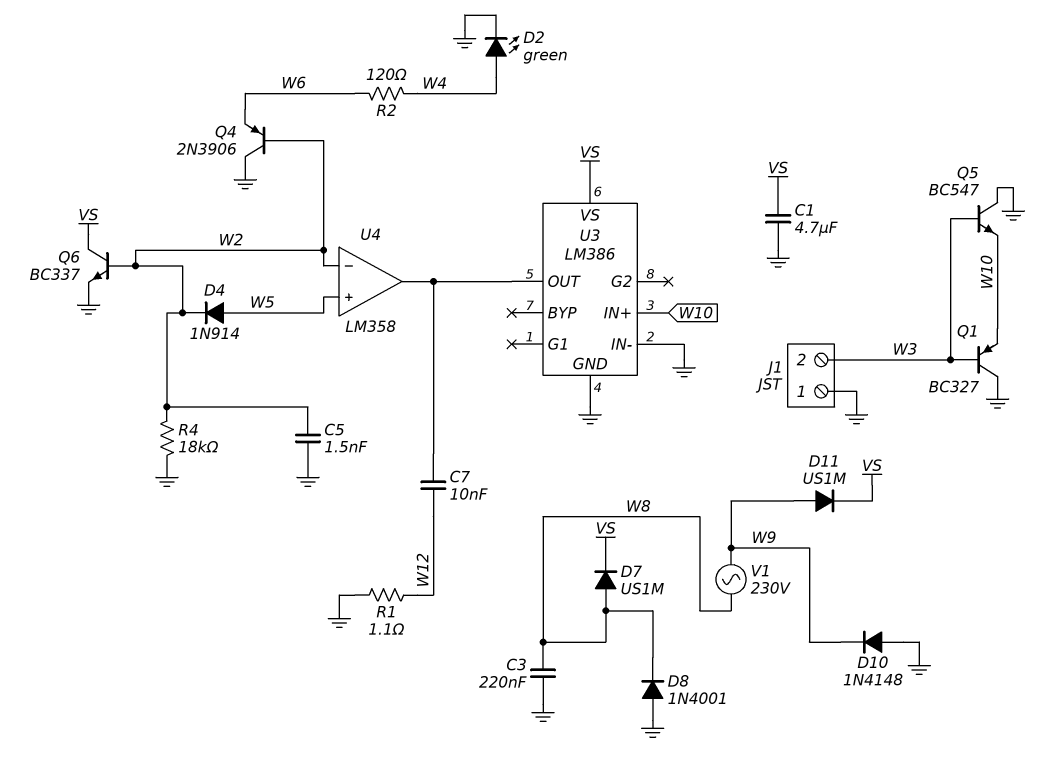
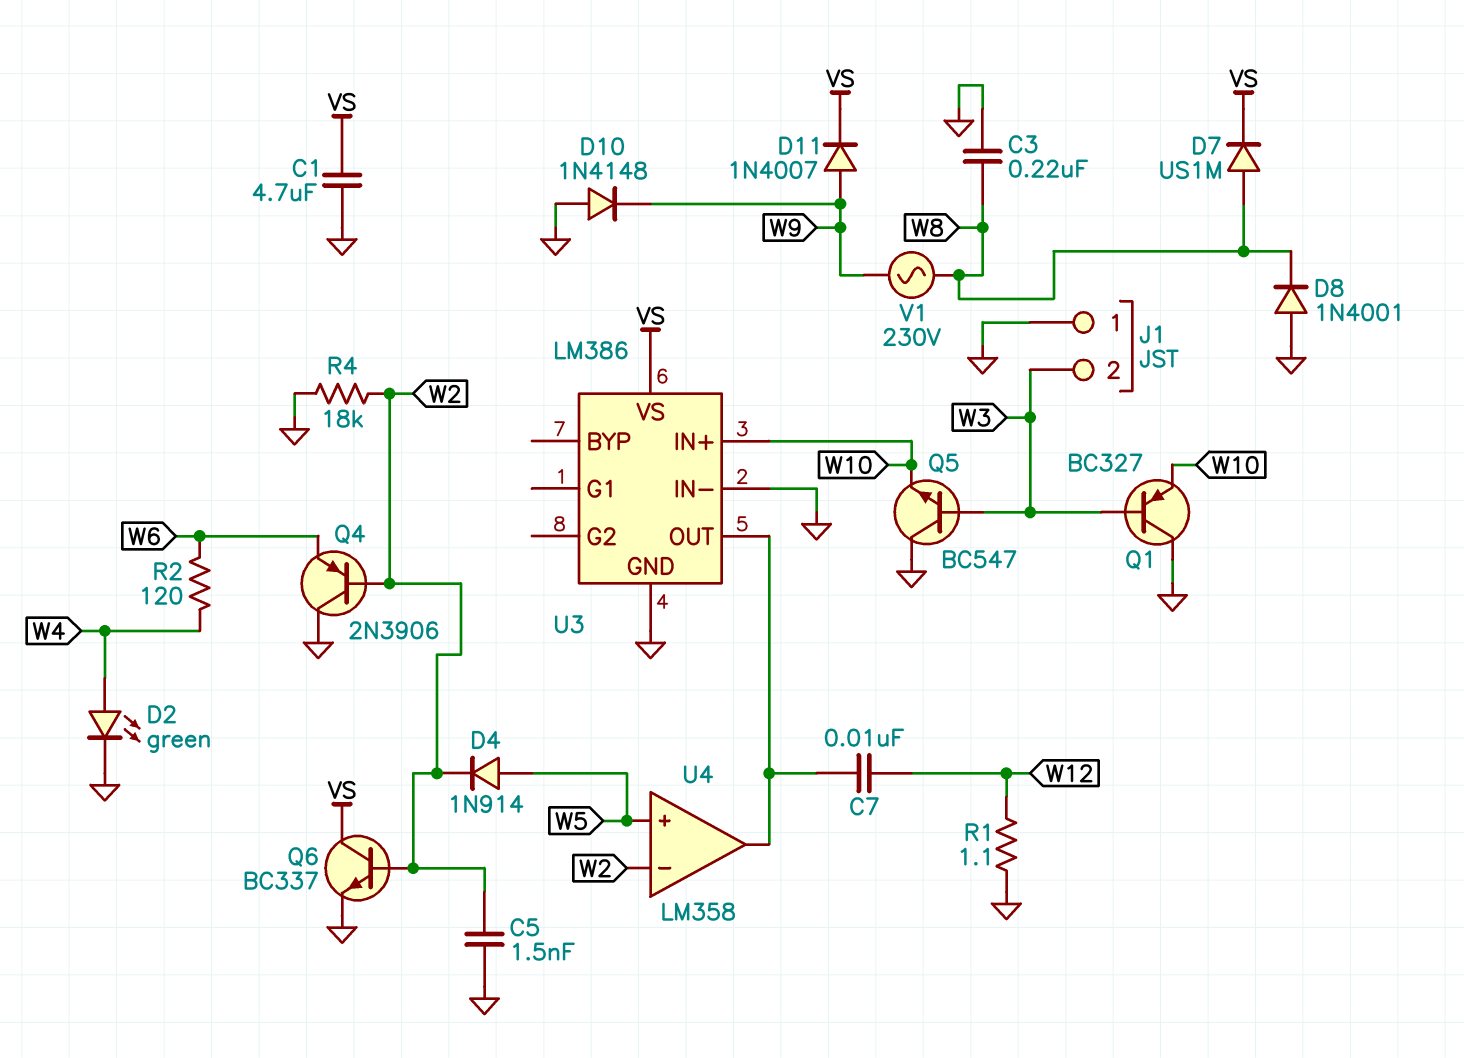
D11: diode US1M (A W9, K VS) -> diode 1N4007 (A W9, K VS)

